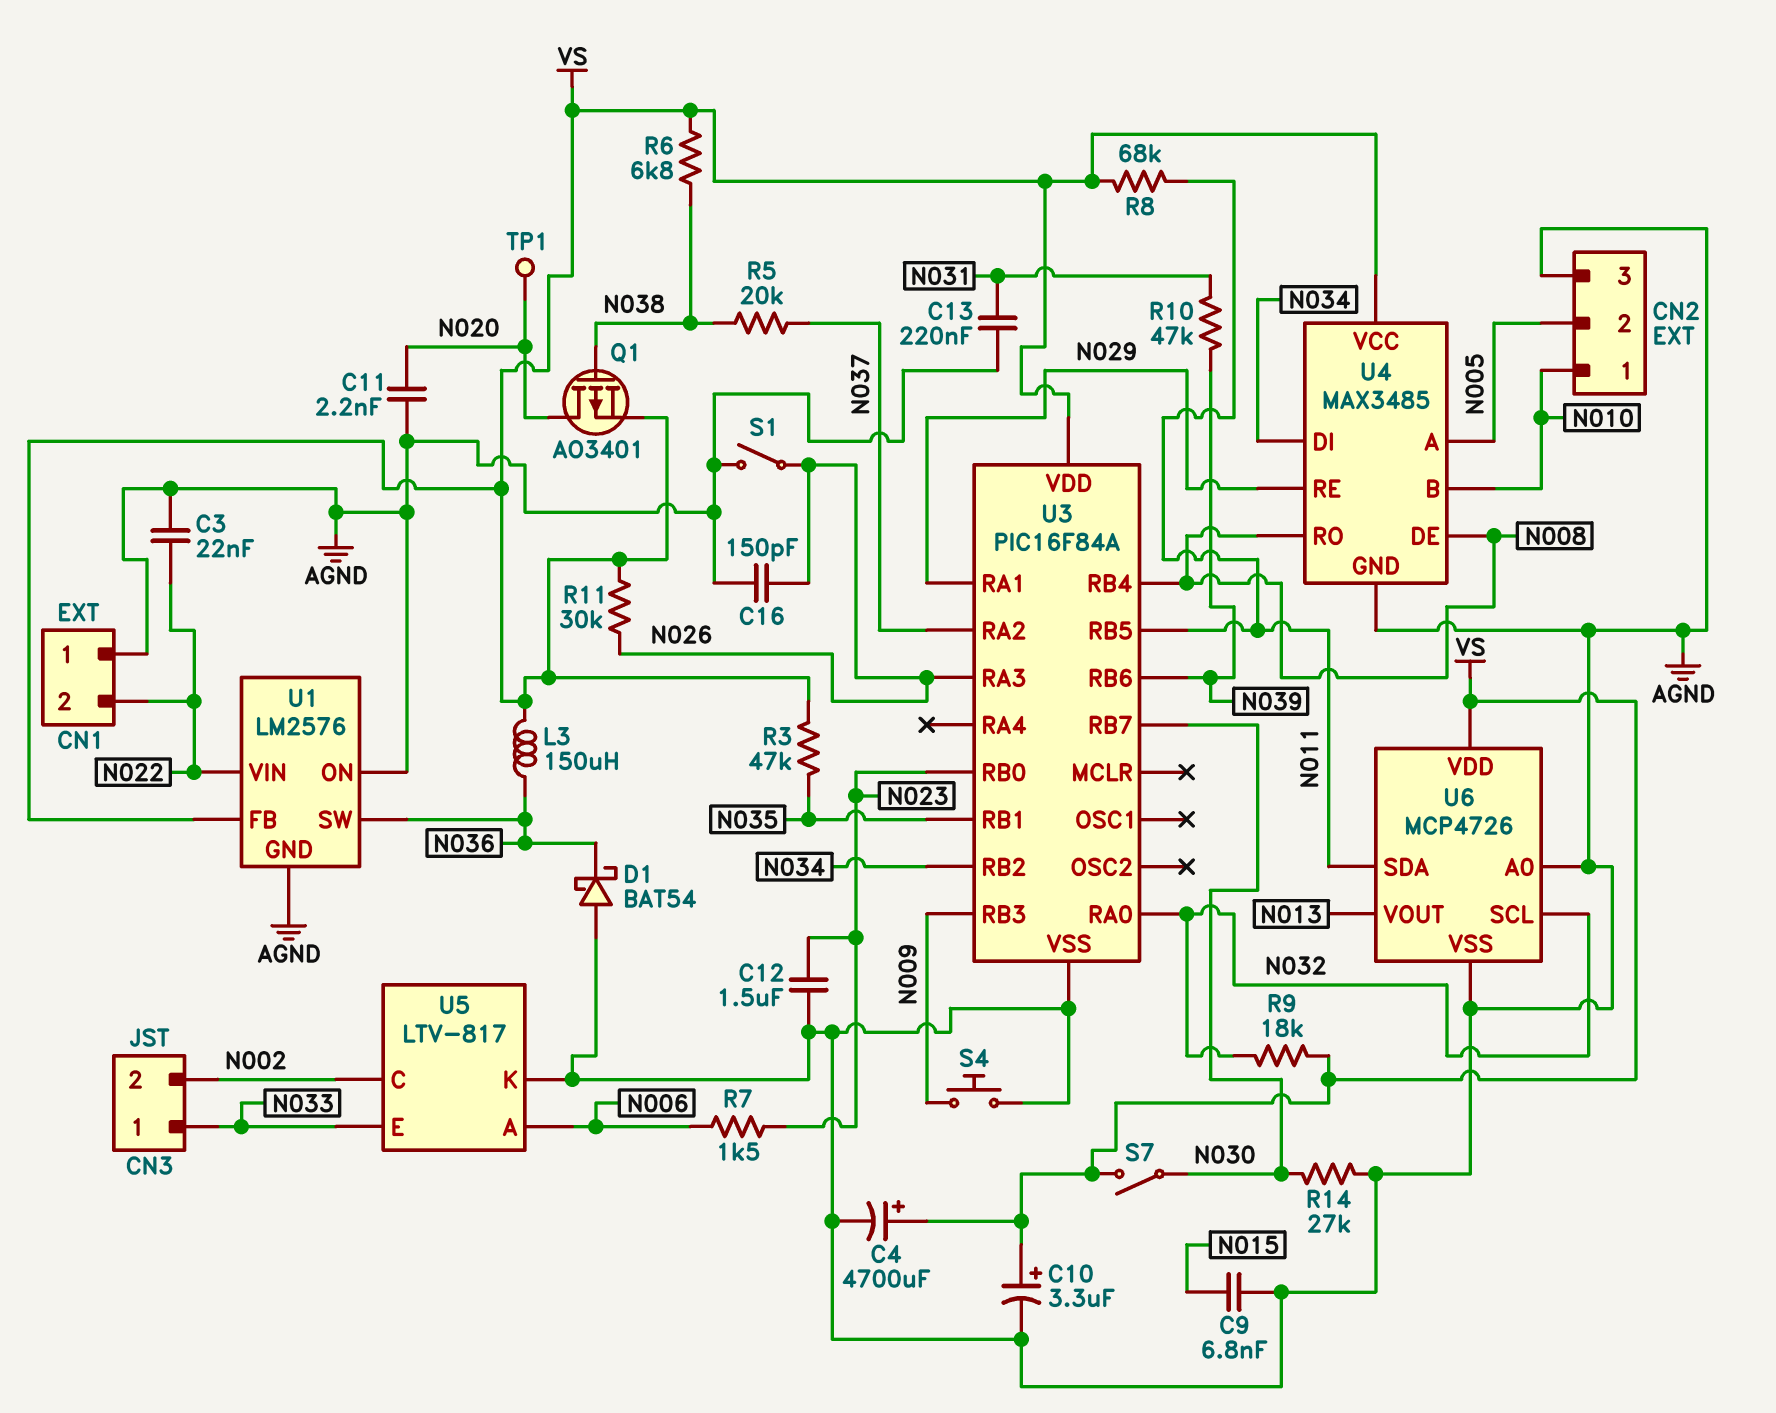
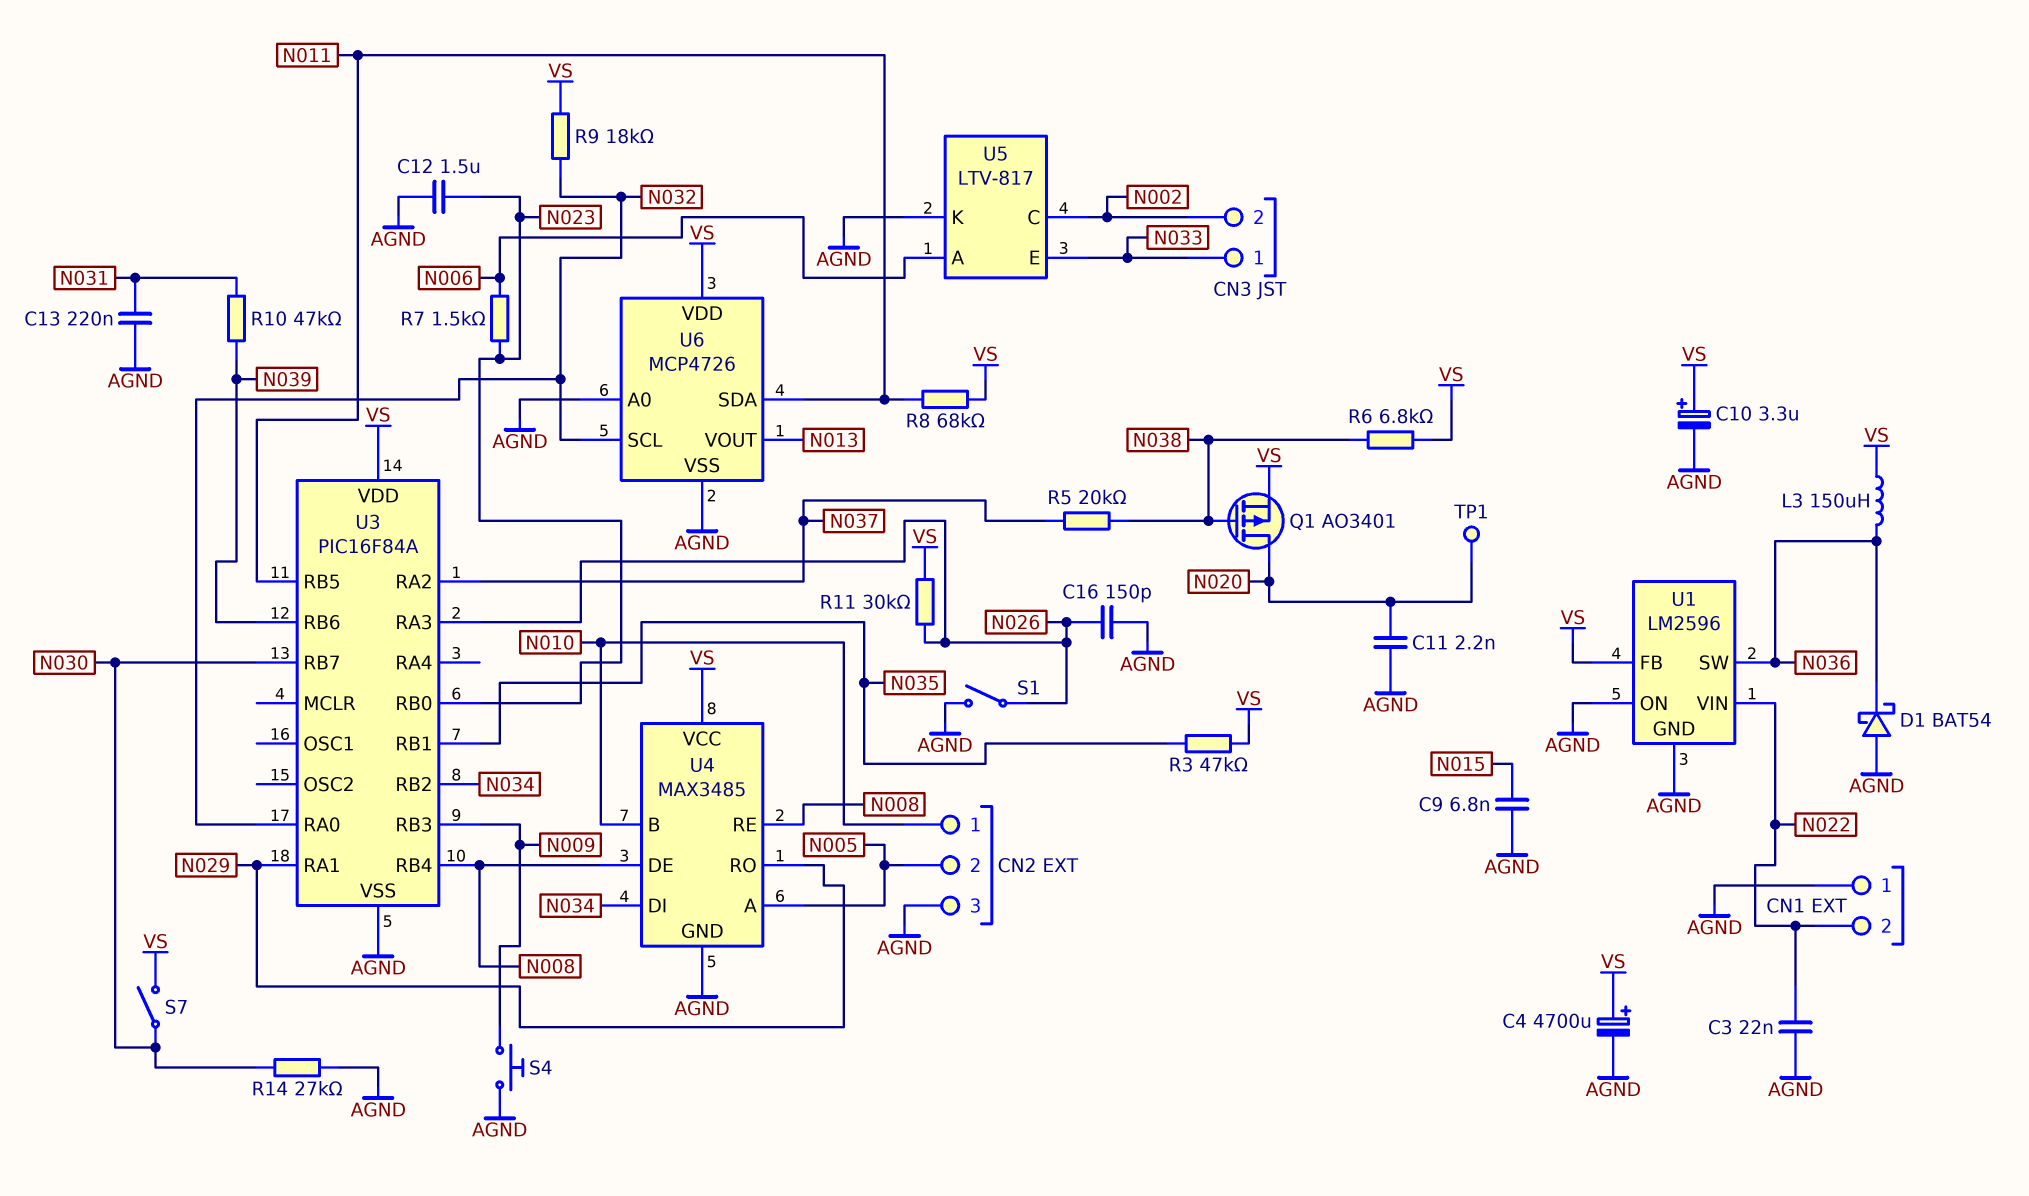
U1: LM2576 -> LM2596
U4 pin RE: N029 -> N008
U4 pin RO: N008 -> N029

